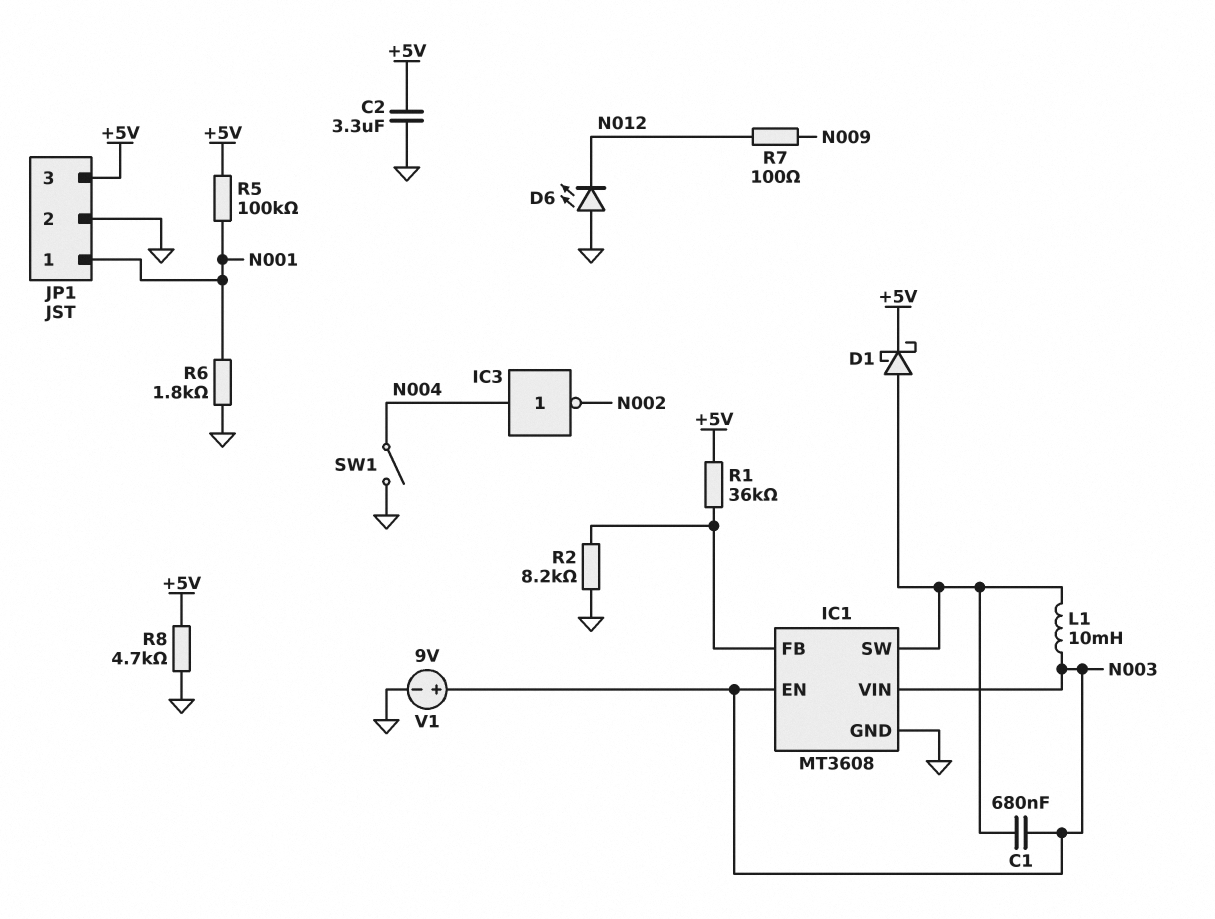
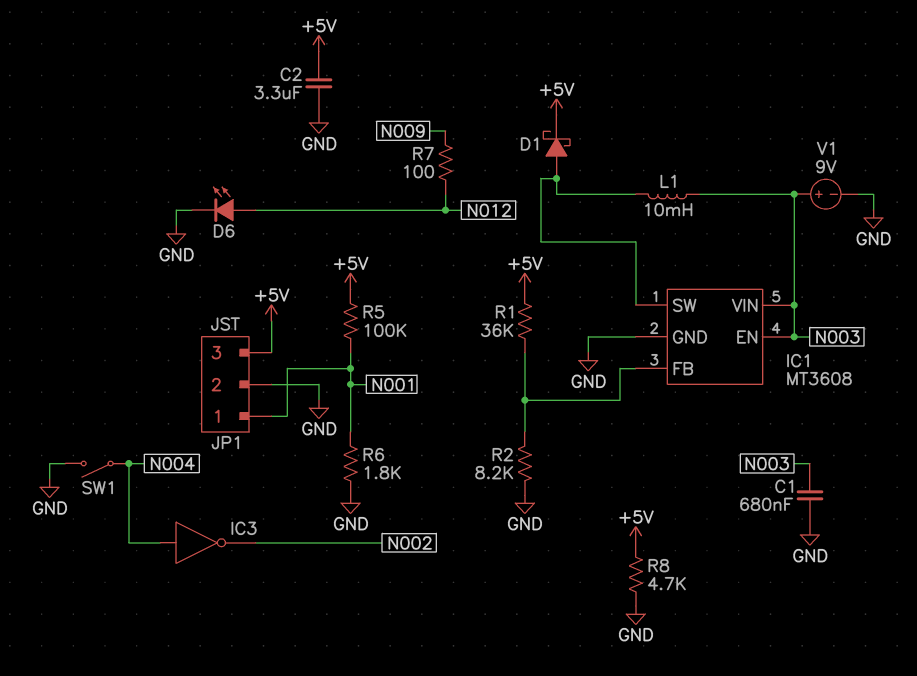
C1: 680nF (IC1/SW, N003) -> 680nF (GND, N003)
D6: LED (A GND, K N012) -> LED (A N012, K GND)

